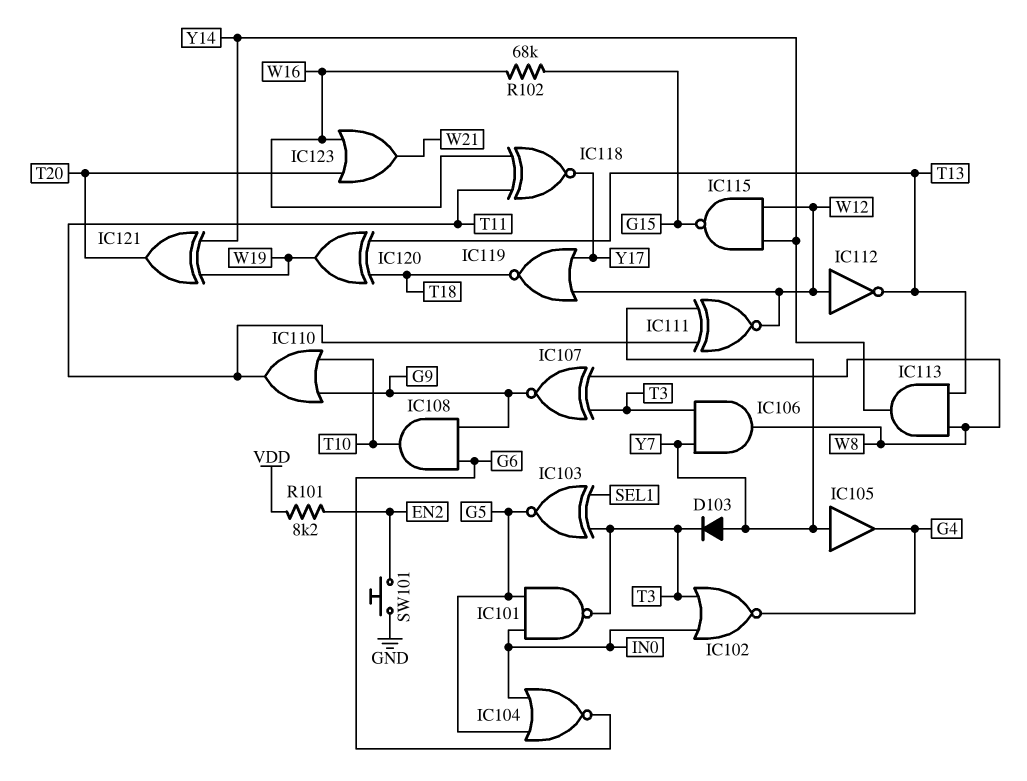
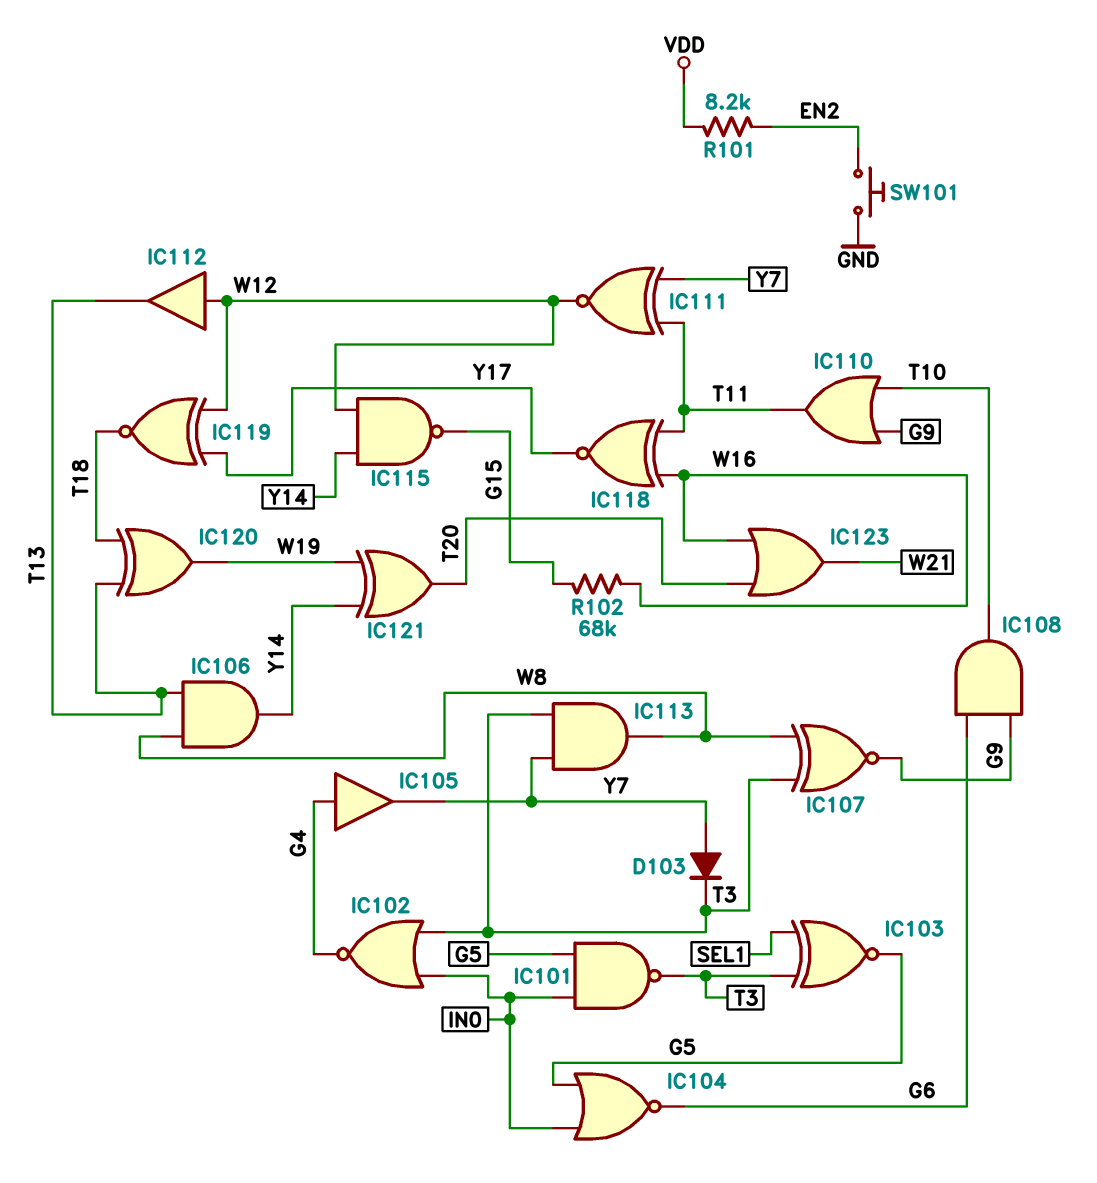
IC105: buffer (in Y7, out G4) -> buffer (in G4, out Y7)
IC106: AND (in T3, in Y7, out W8) -> AND (in T13, in W8, out Y14)
IC112: NOT (in W12, out T13) -> buffer (in W12, out T13)
IC113: AND (in T13, in W8, out Y14) -> AND (in T3, in Y7, out W8)
IC119: NOR (in W12, in Y17, out T18) -> XNOR (in W12, in Y17, out T18)

